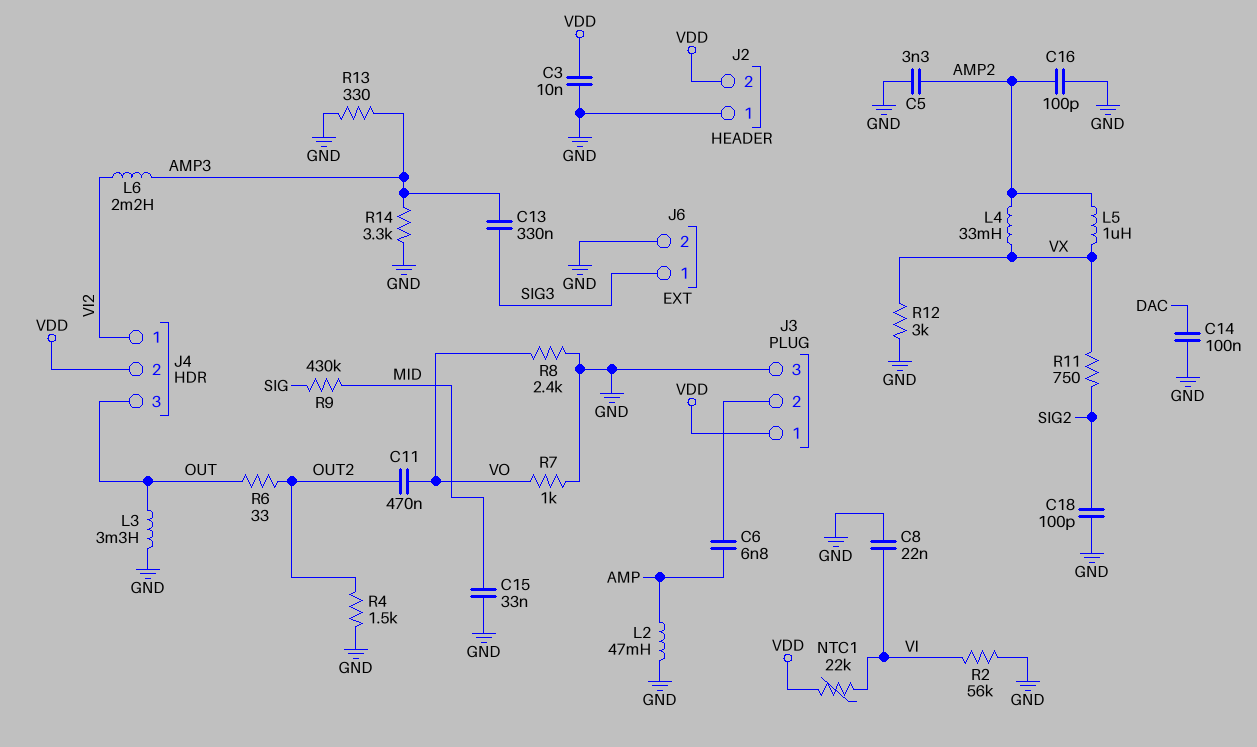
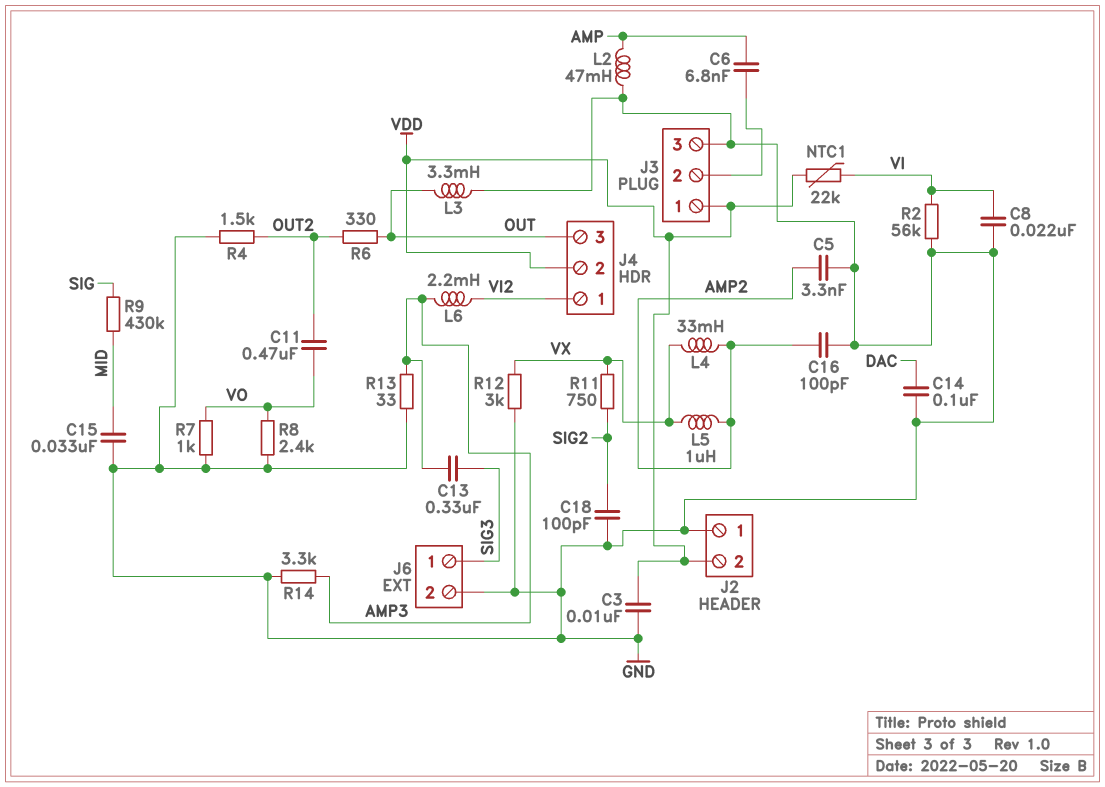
R6: 33 (OUT, OUT2) -> 330 (OUT, OUT2)
R13: 330 (AMP3, GND) -> 33 (AMP3, GND)

